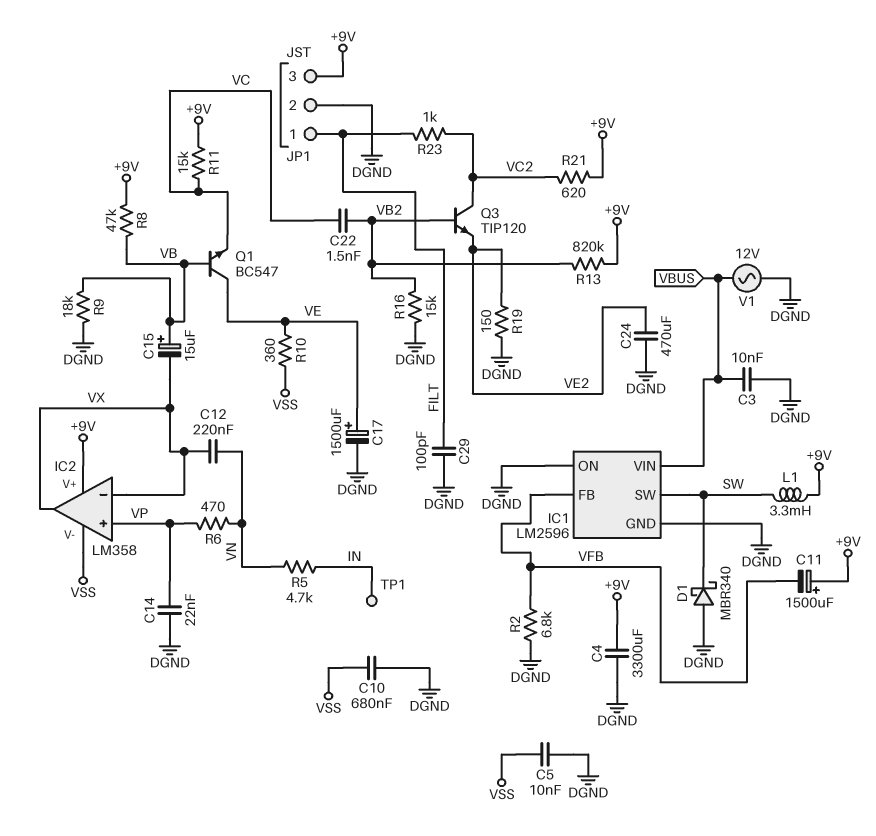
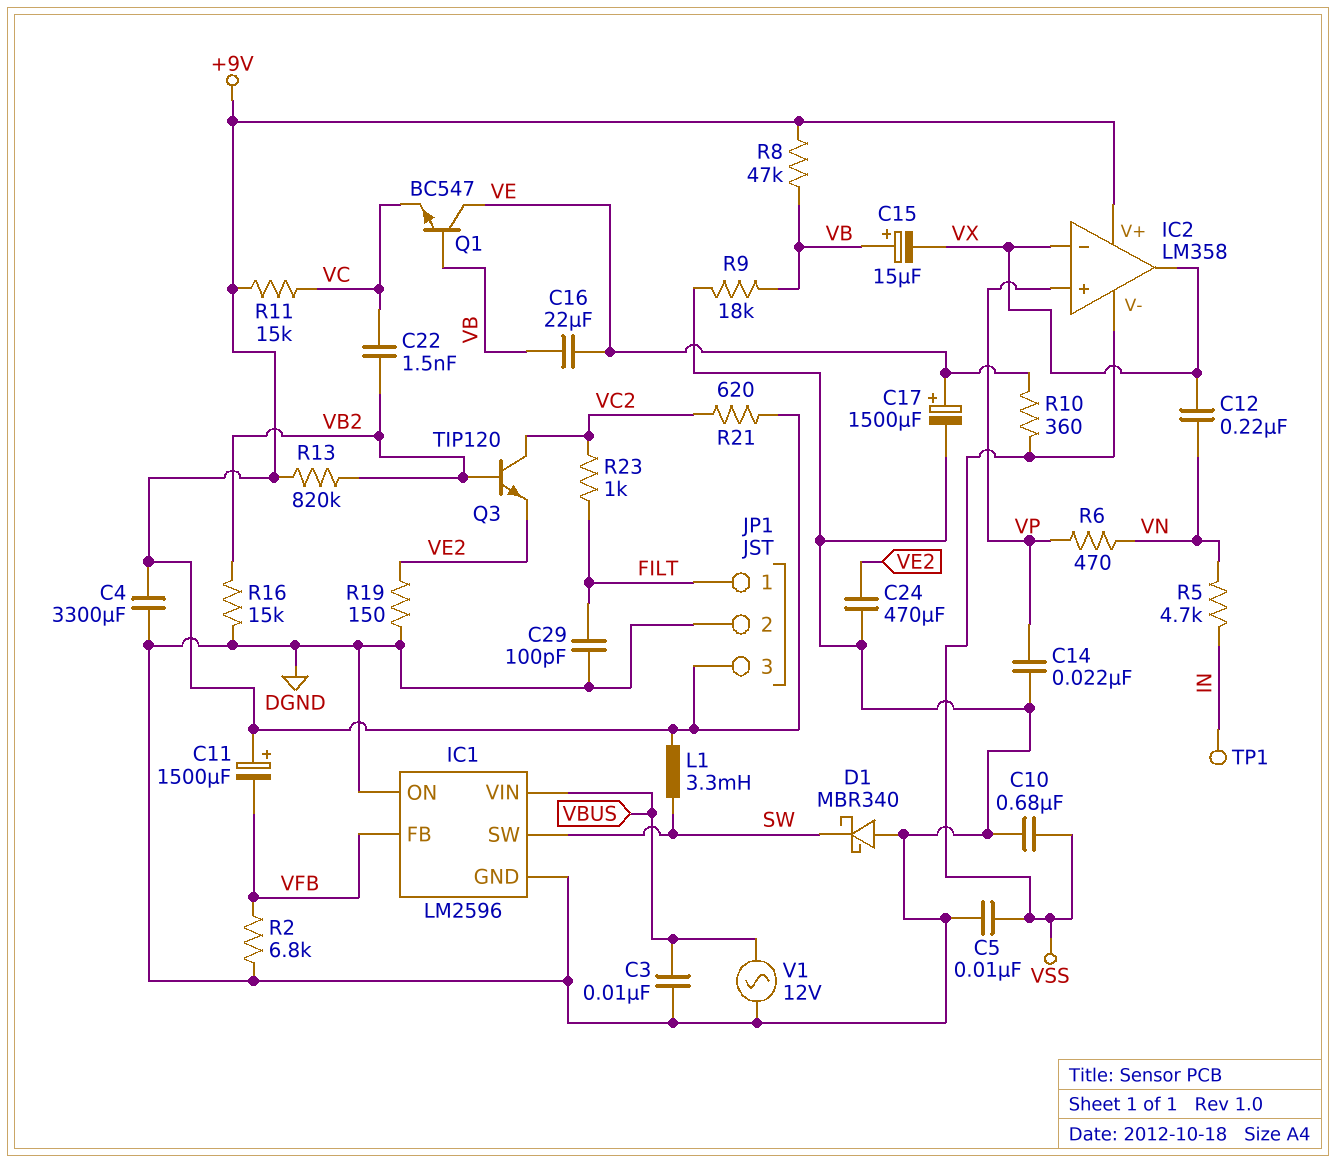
C16: none -> 22uF (VB, VE)

